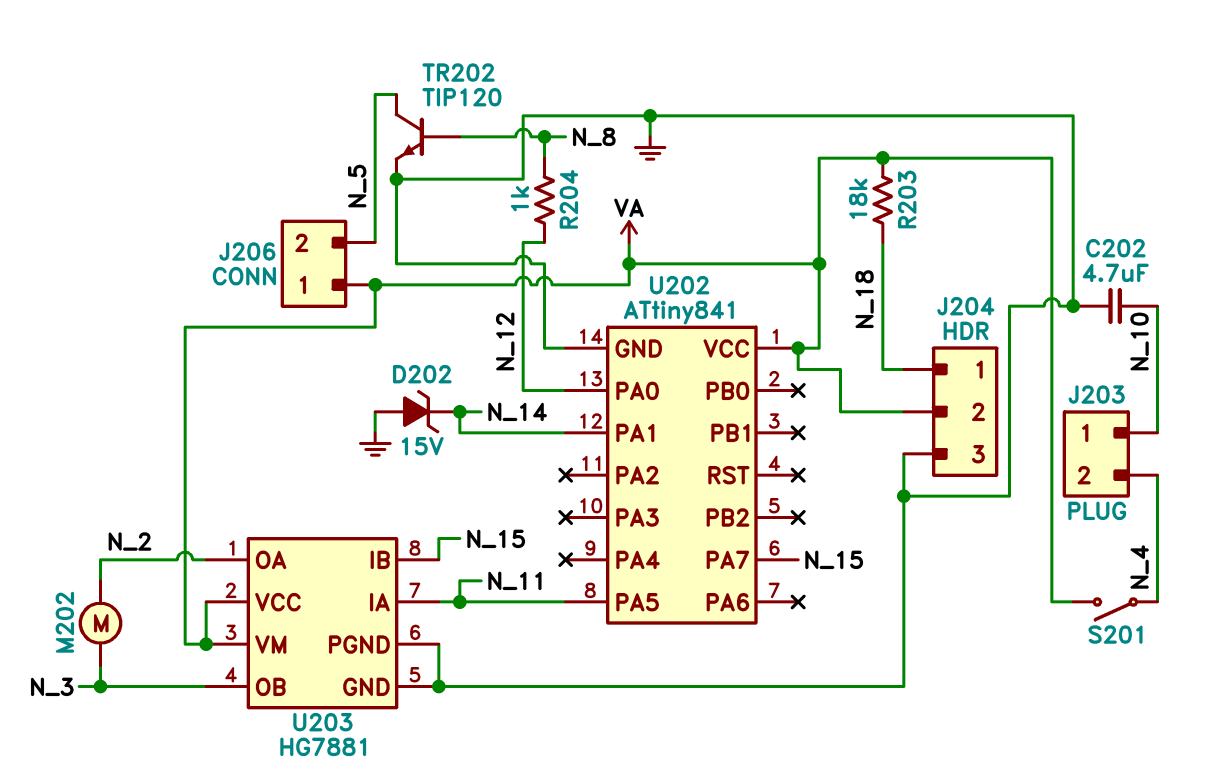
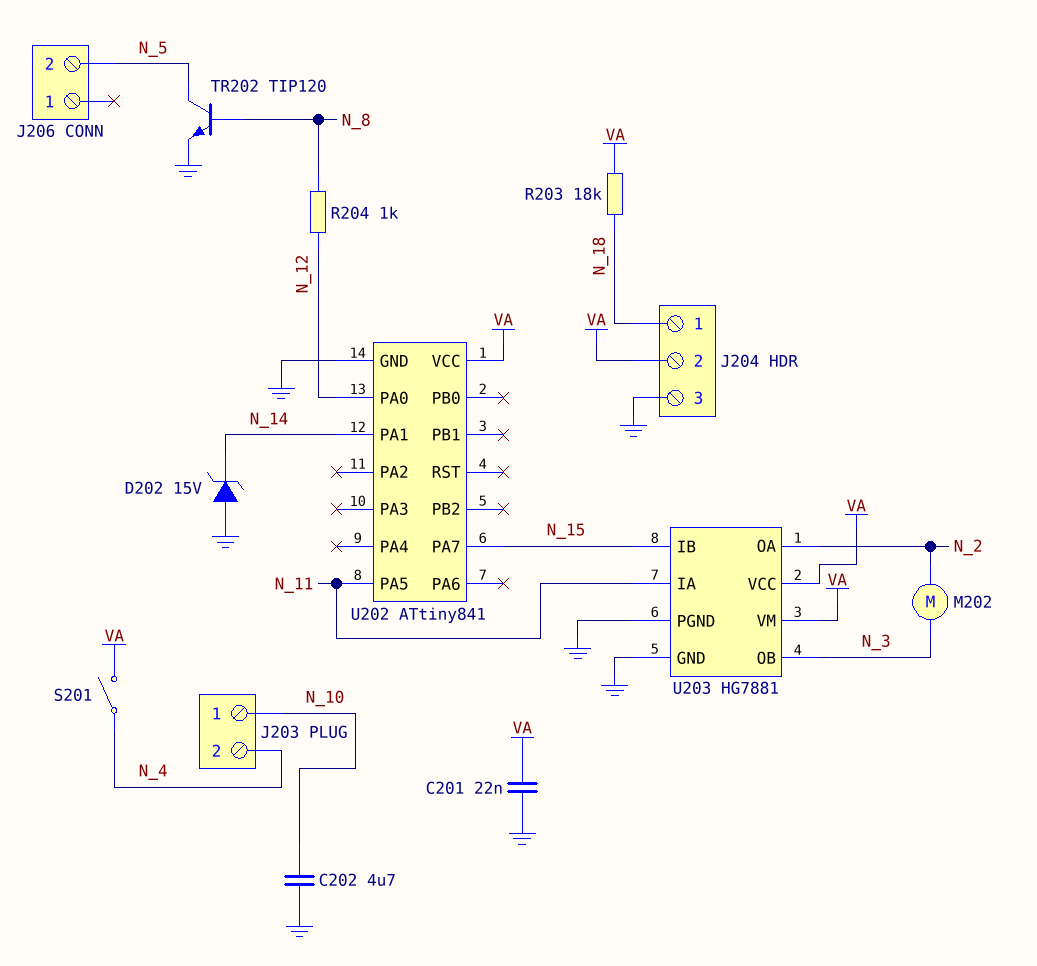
C201: none -> 22nF (GND, VA)
J206 pin 1: VA -> none

